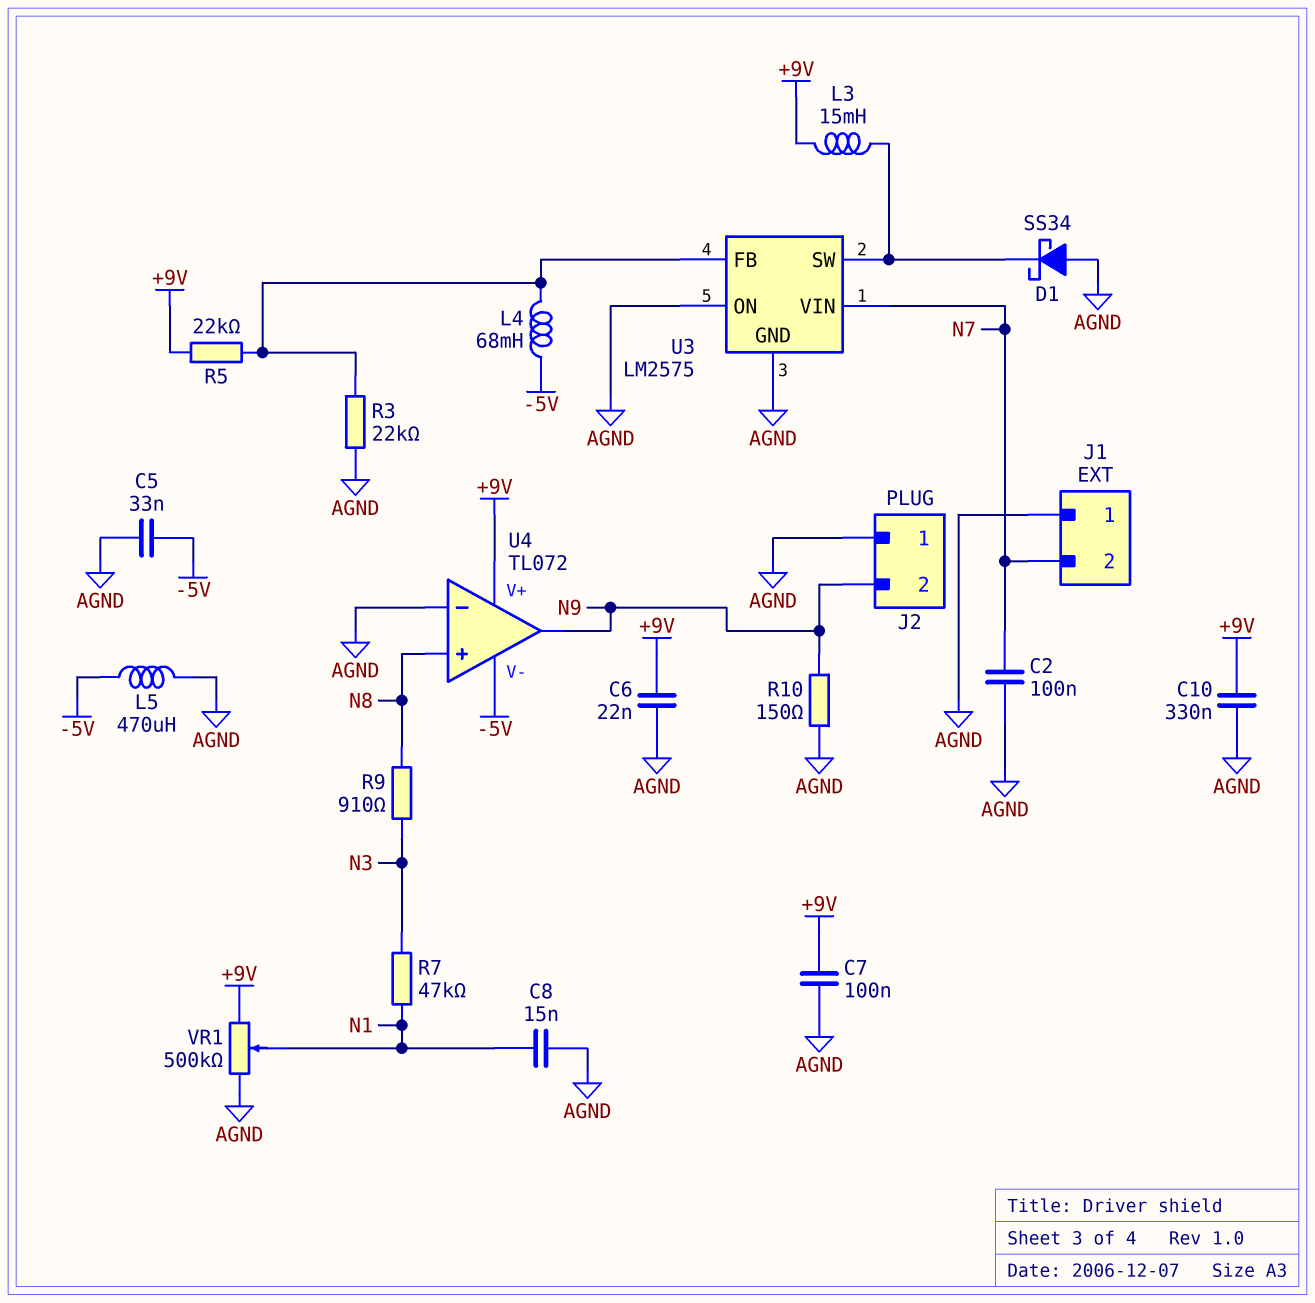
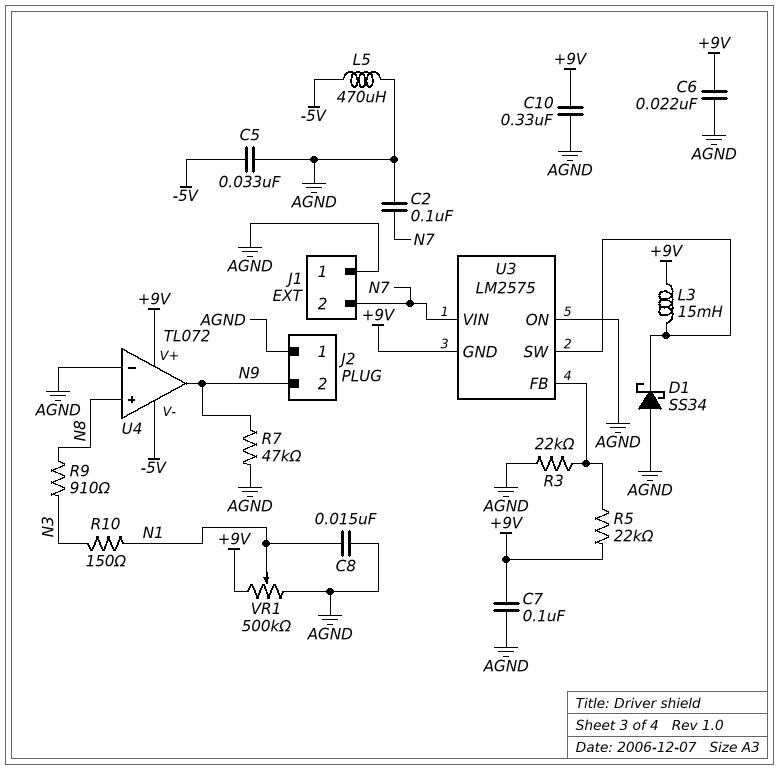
L4: 68mH (-5V, U3/FB) -> none
R7: 47k (N1, N3) -> 47k (AGND, N9)
R10: 150 (AGND, N9) -> 150 (N1, N3)
U3 pin GND: AGND -> +9V

